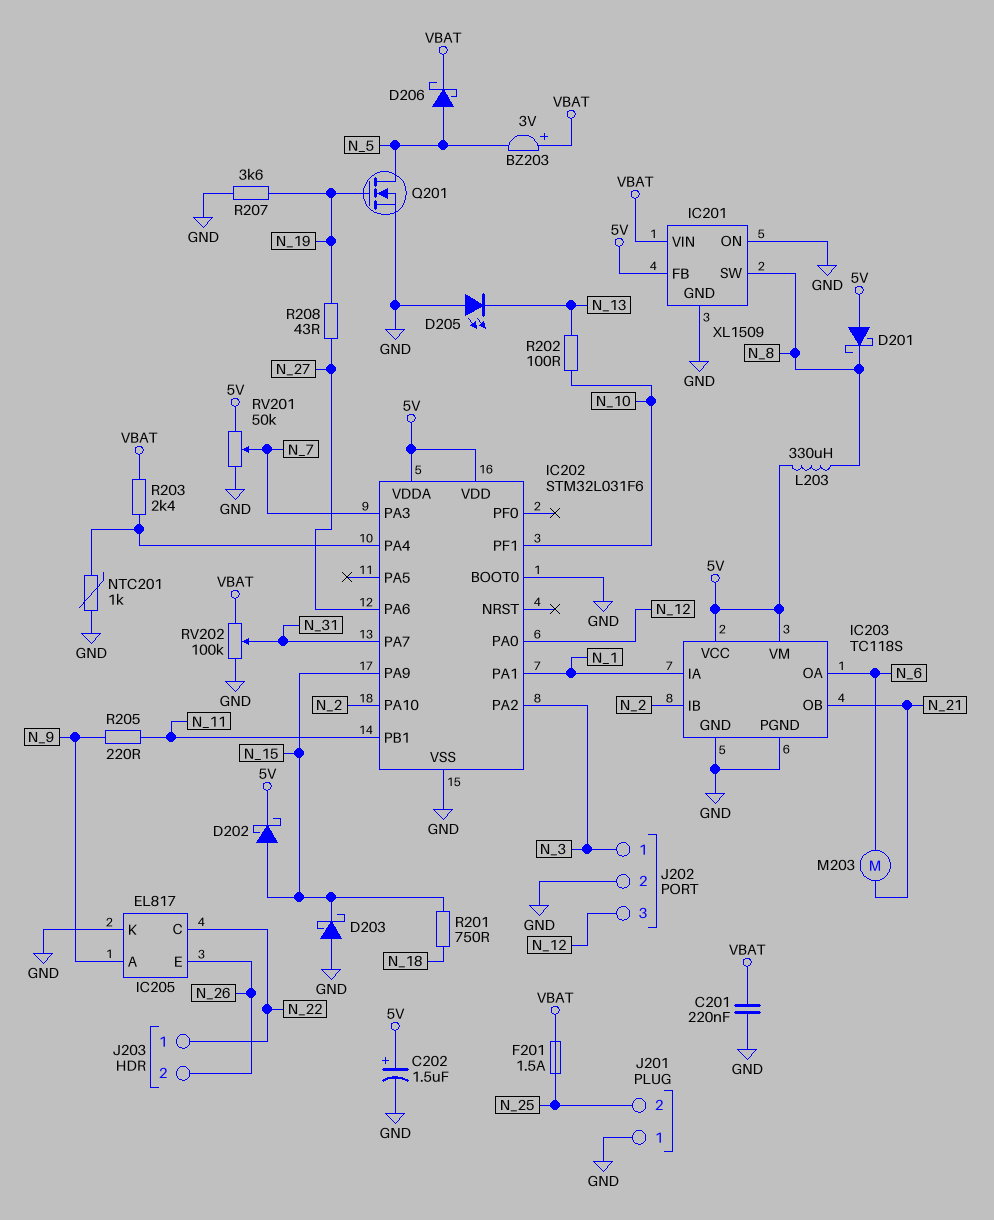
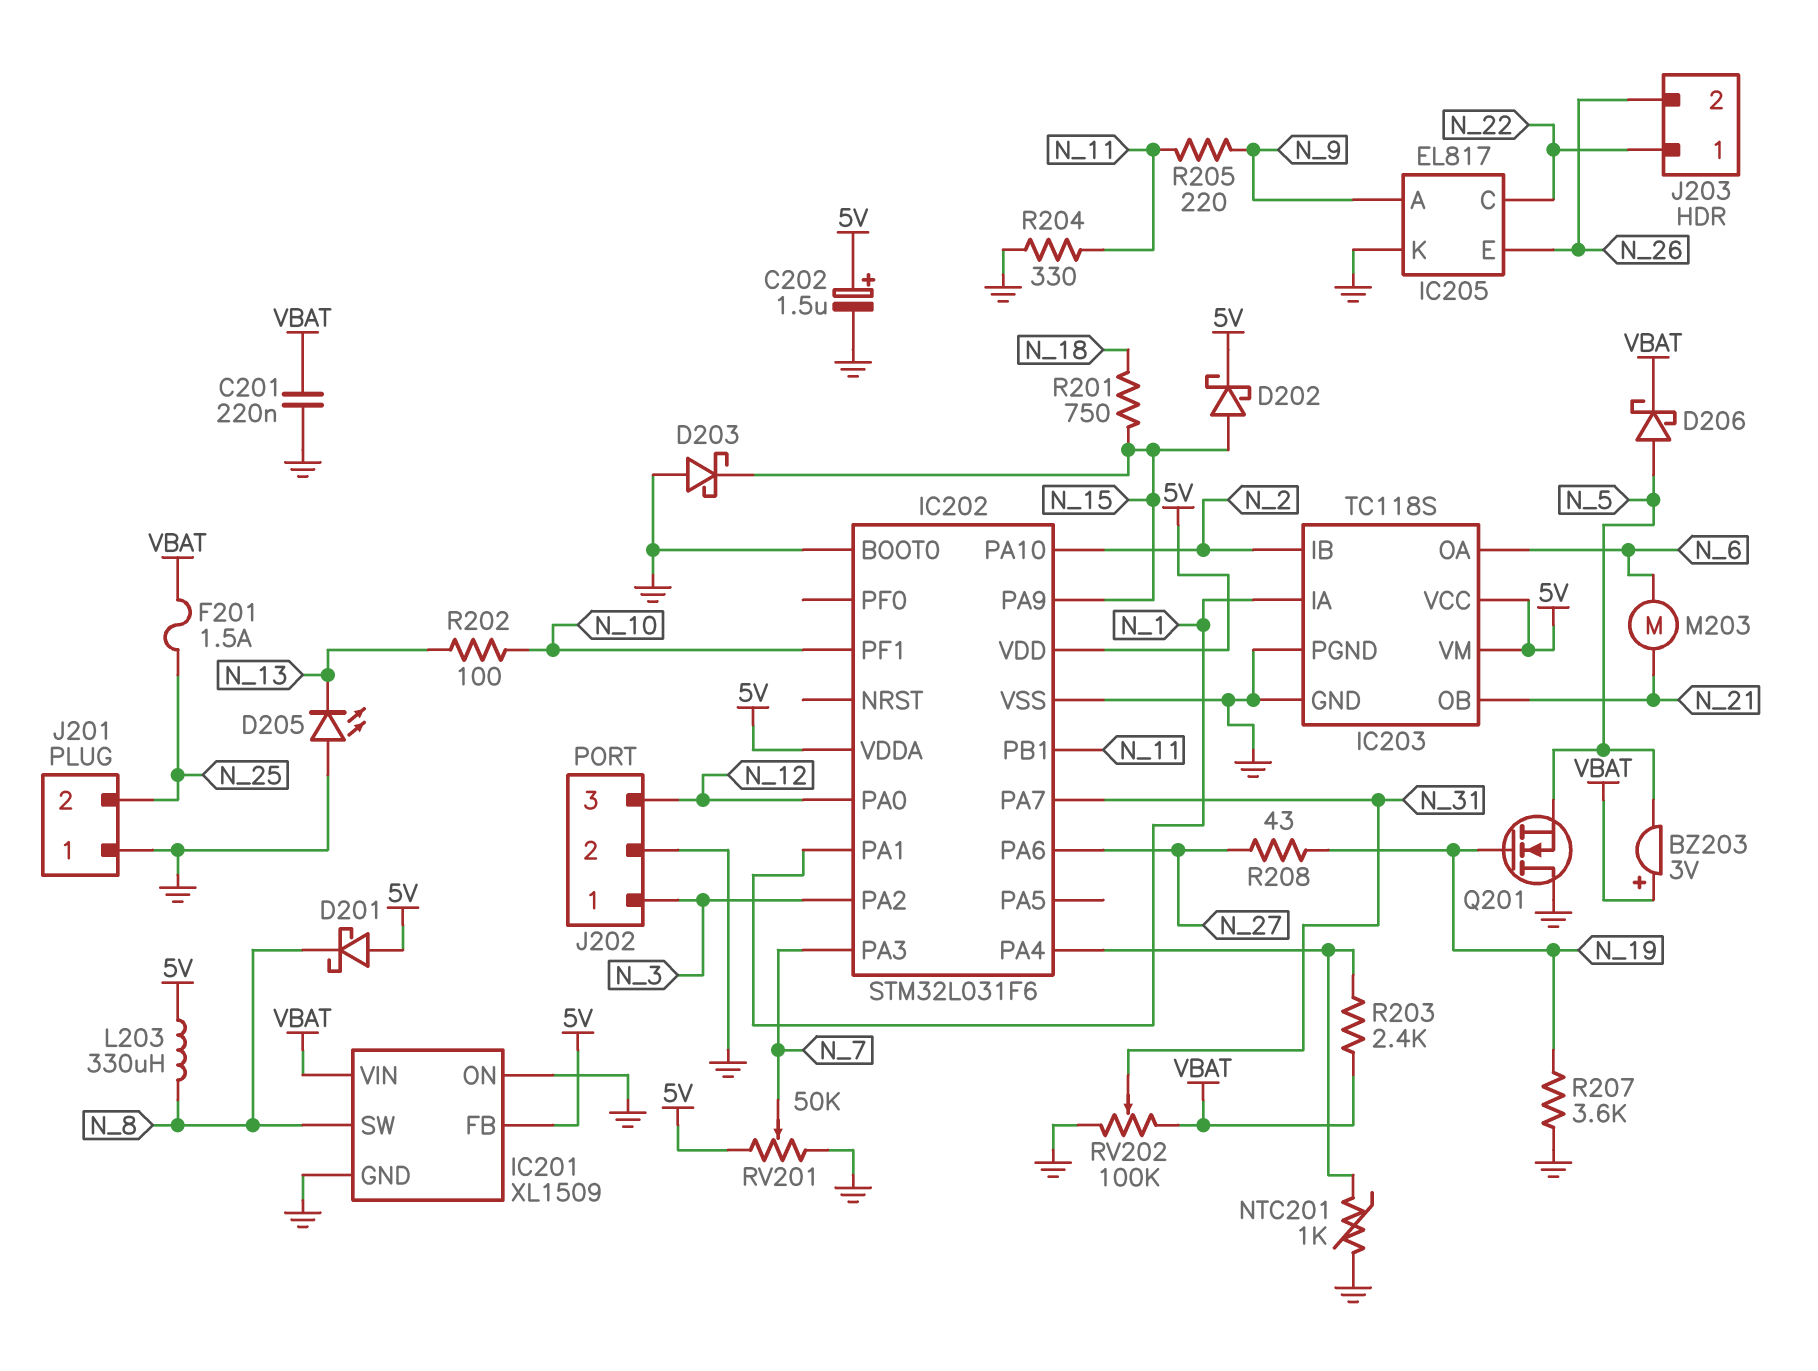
Q201: NMOS (G N_19, D N_5, S GND) -> NMOS (G N_19, D GND, S N_5)
R204: none -> 330 (GND, N_11)

